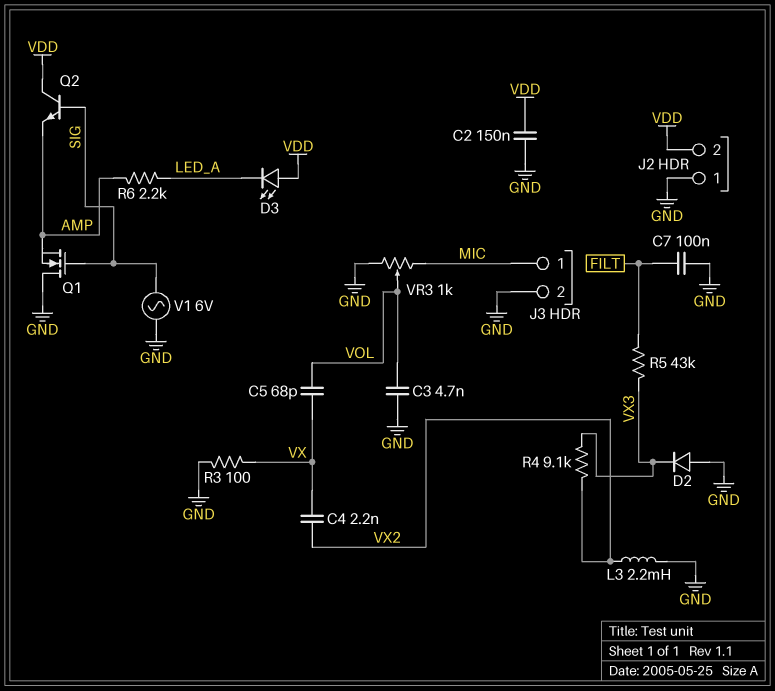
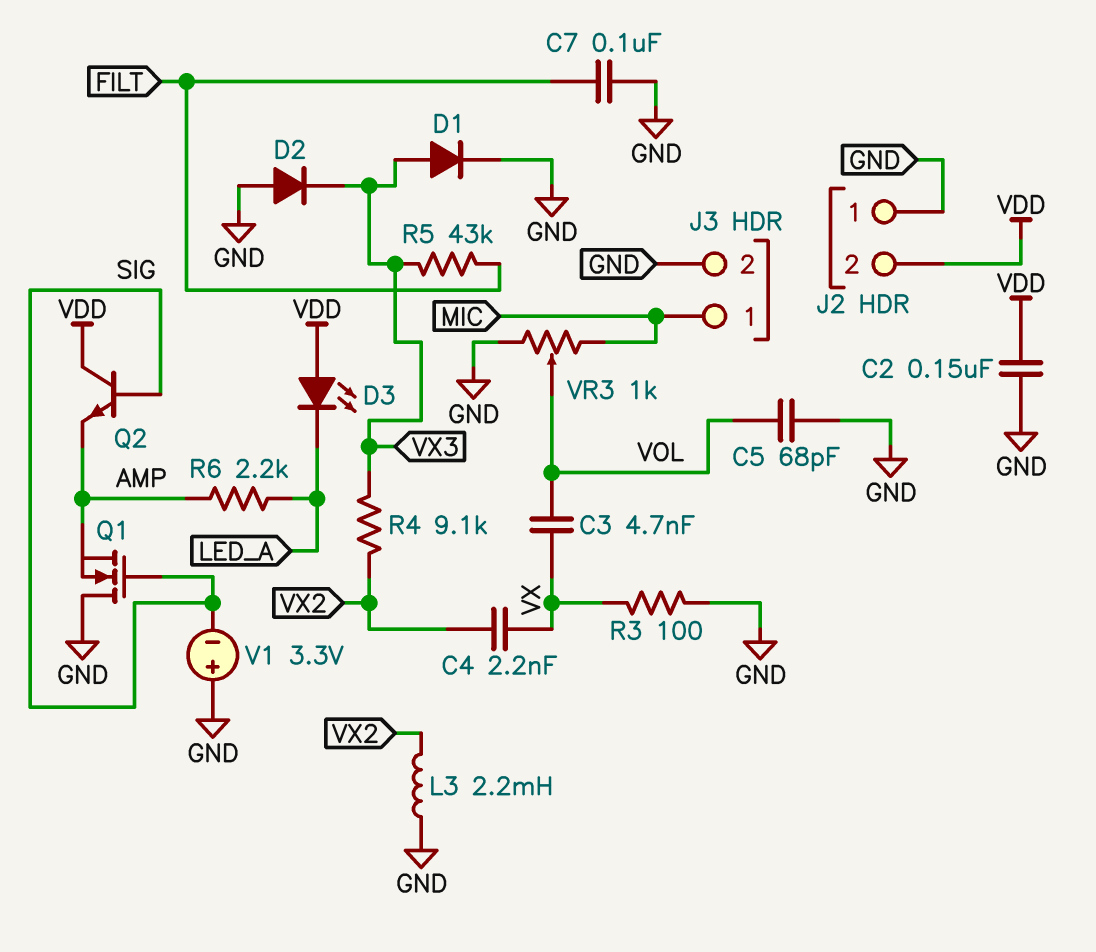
C3: 4.7nF (GND, VOL) -> 4.7nF (VOL, VX)
C5: 68pF (VOL, VX) -> 68pF (GND, VOL)
D1: none -> diode (A VX3, K GND)
V1: AC 6V (GND, SIG) -> 3.3V (plus GND, minus SIG)

